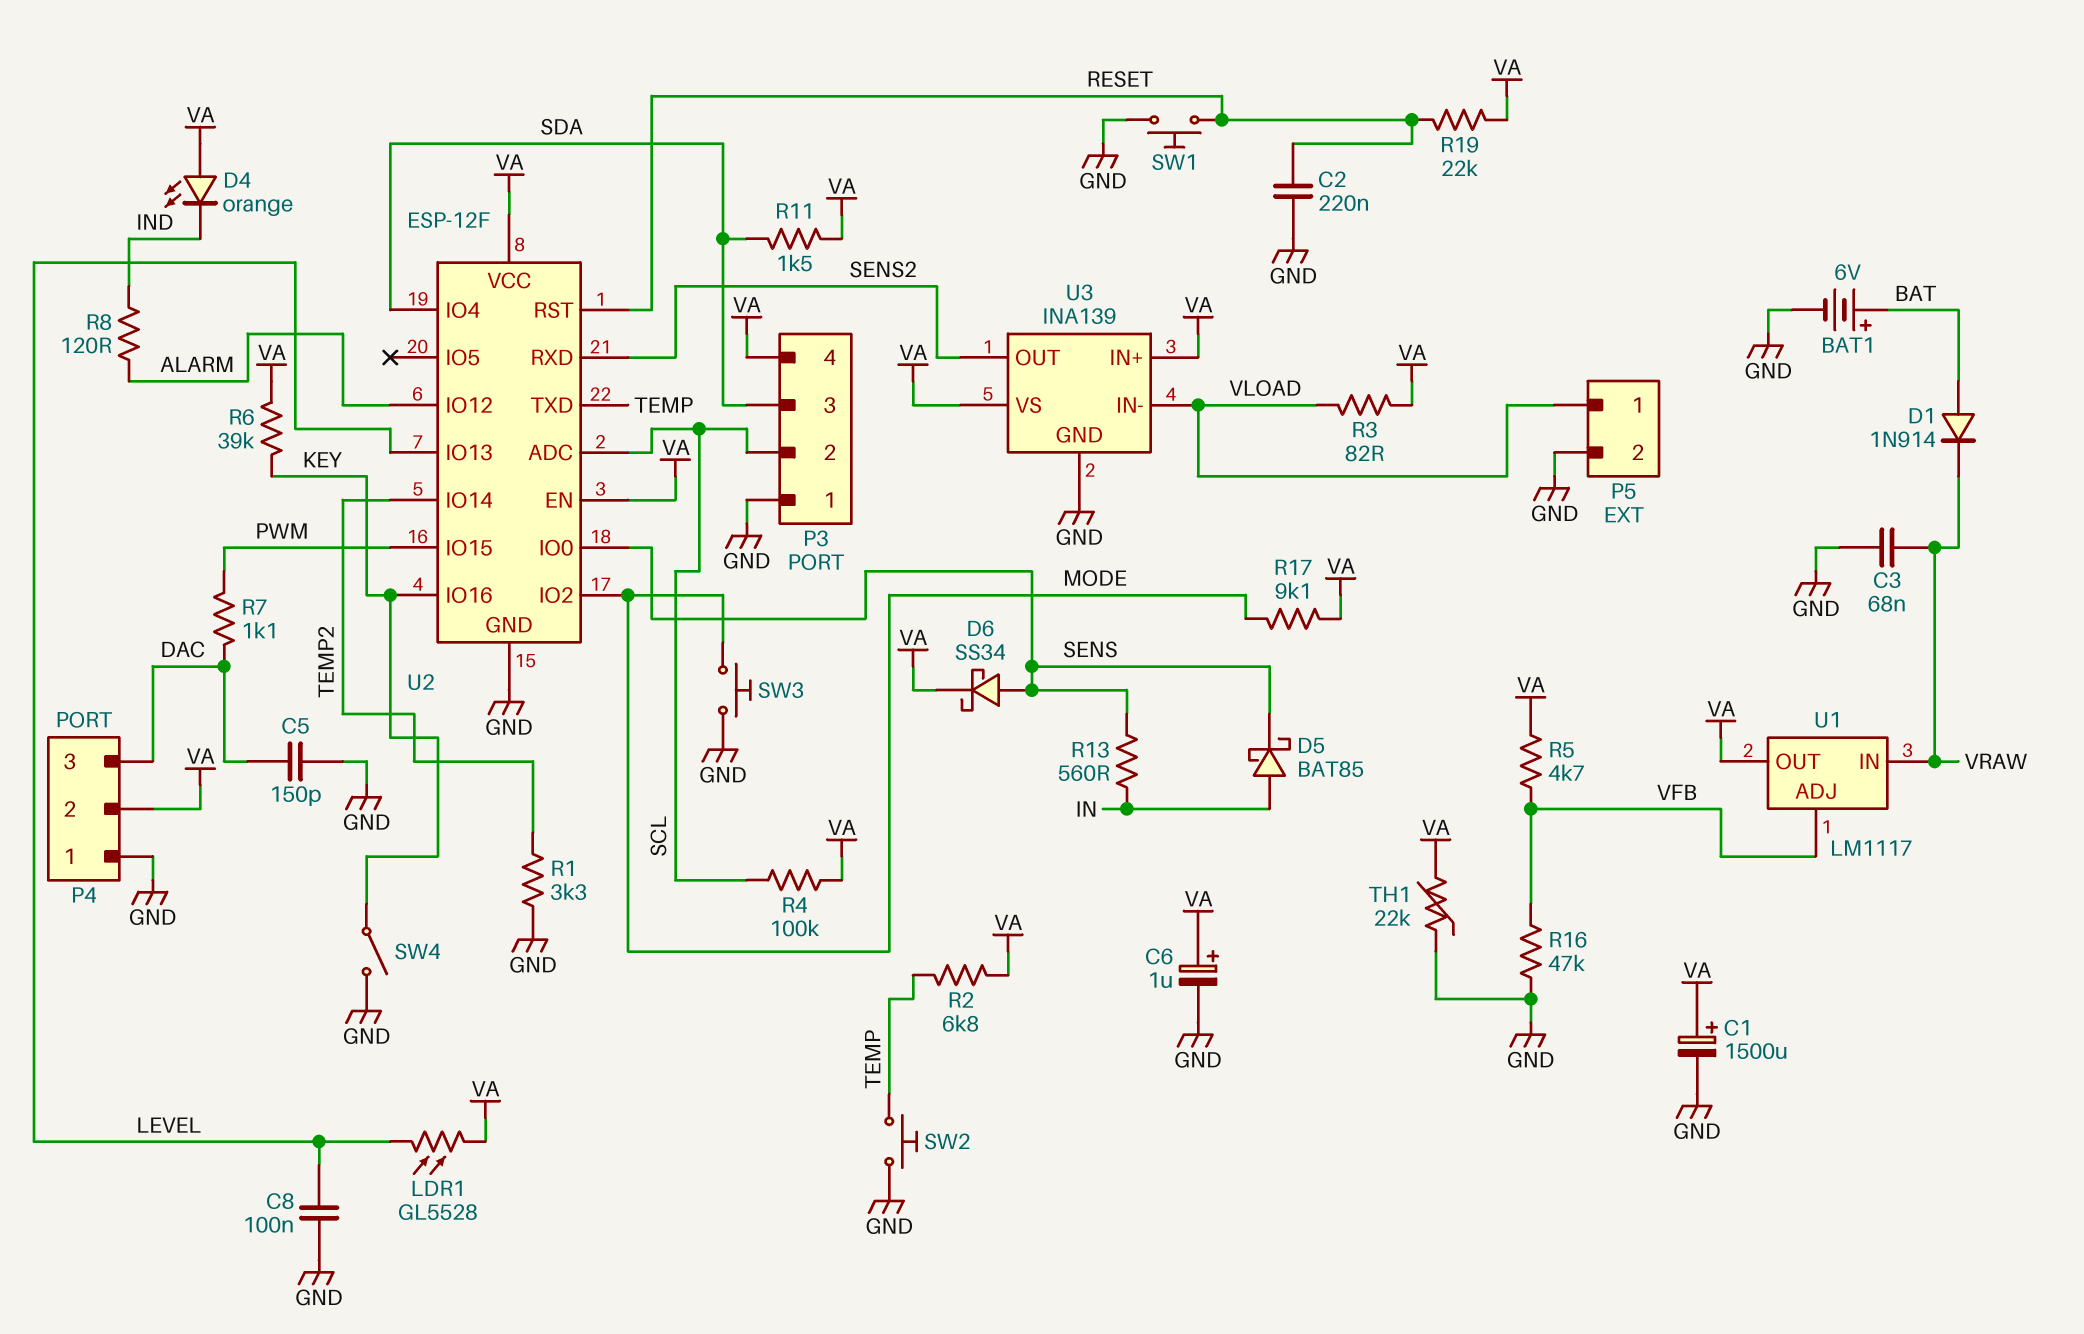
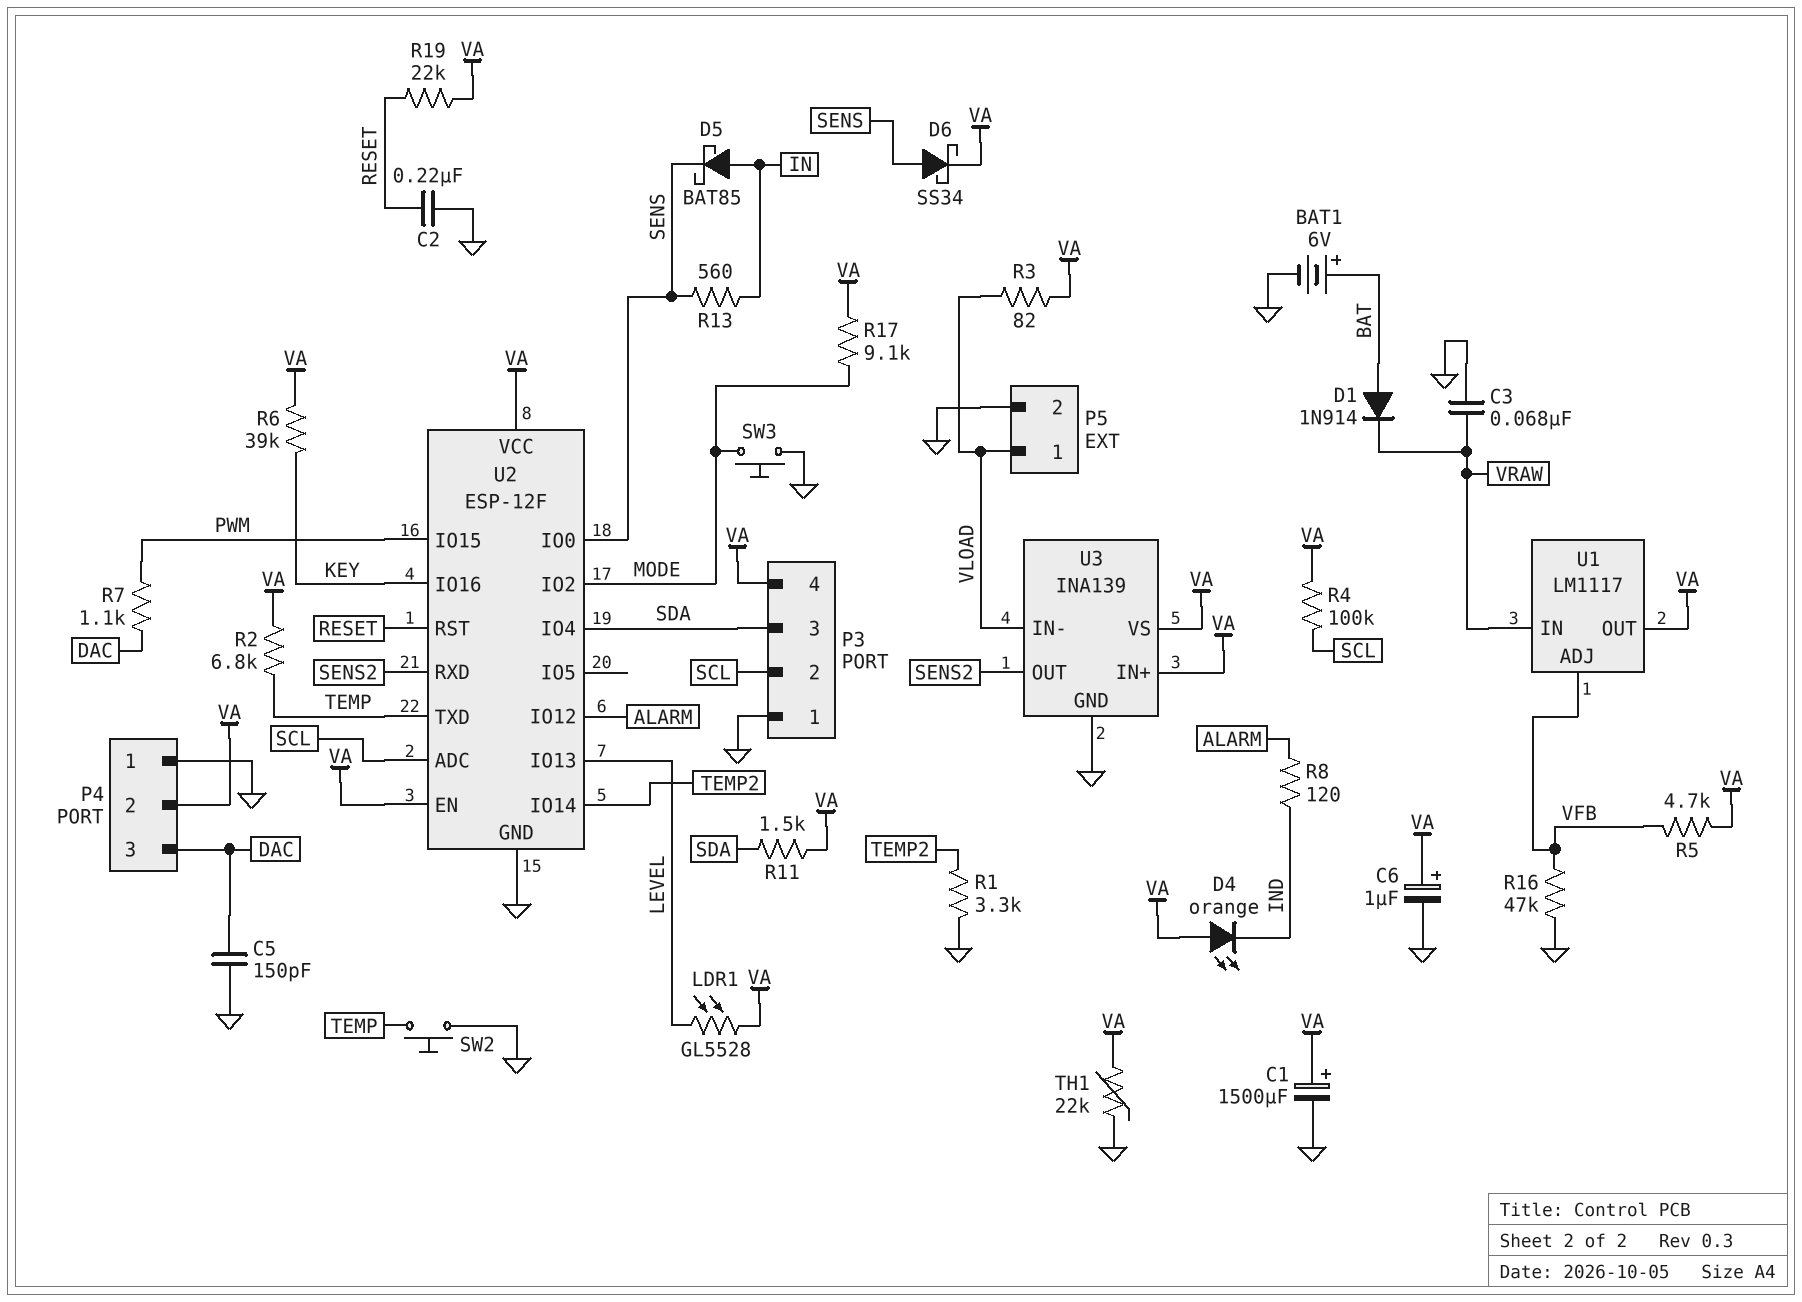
C8: 100nF (GND, LEVEL) -> none
SW1: button (GND, RESET) -> none
SW4: switch (GND, KEY) -> none

